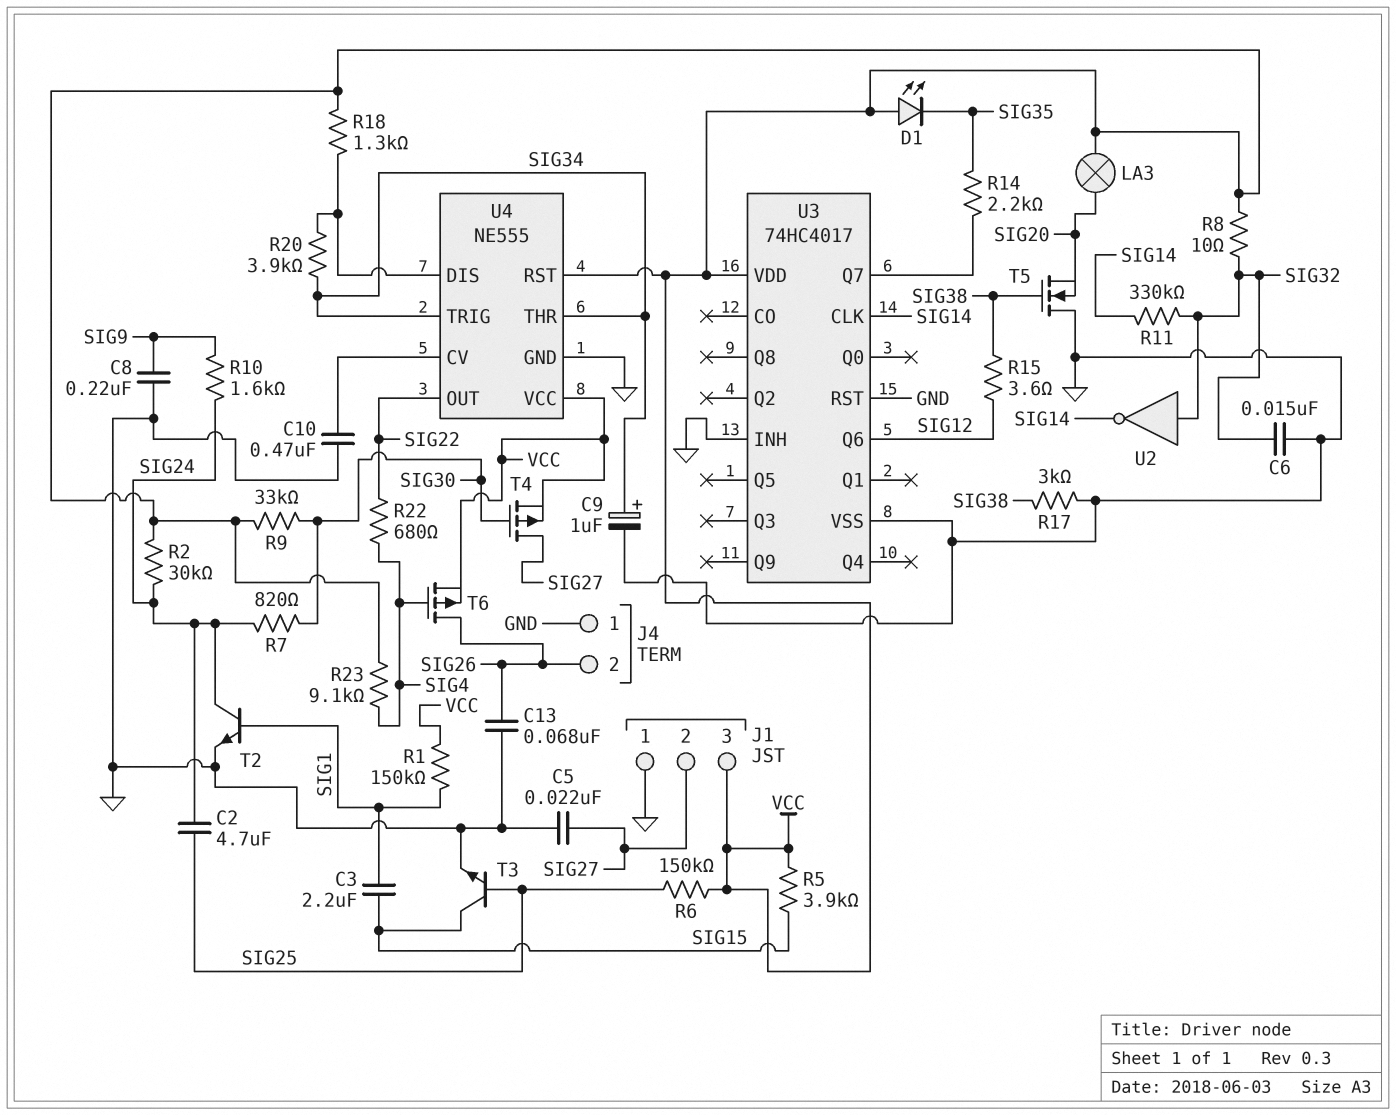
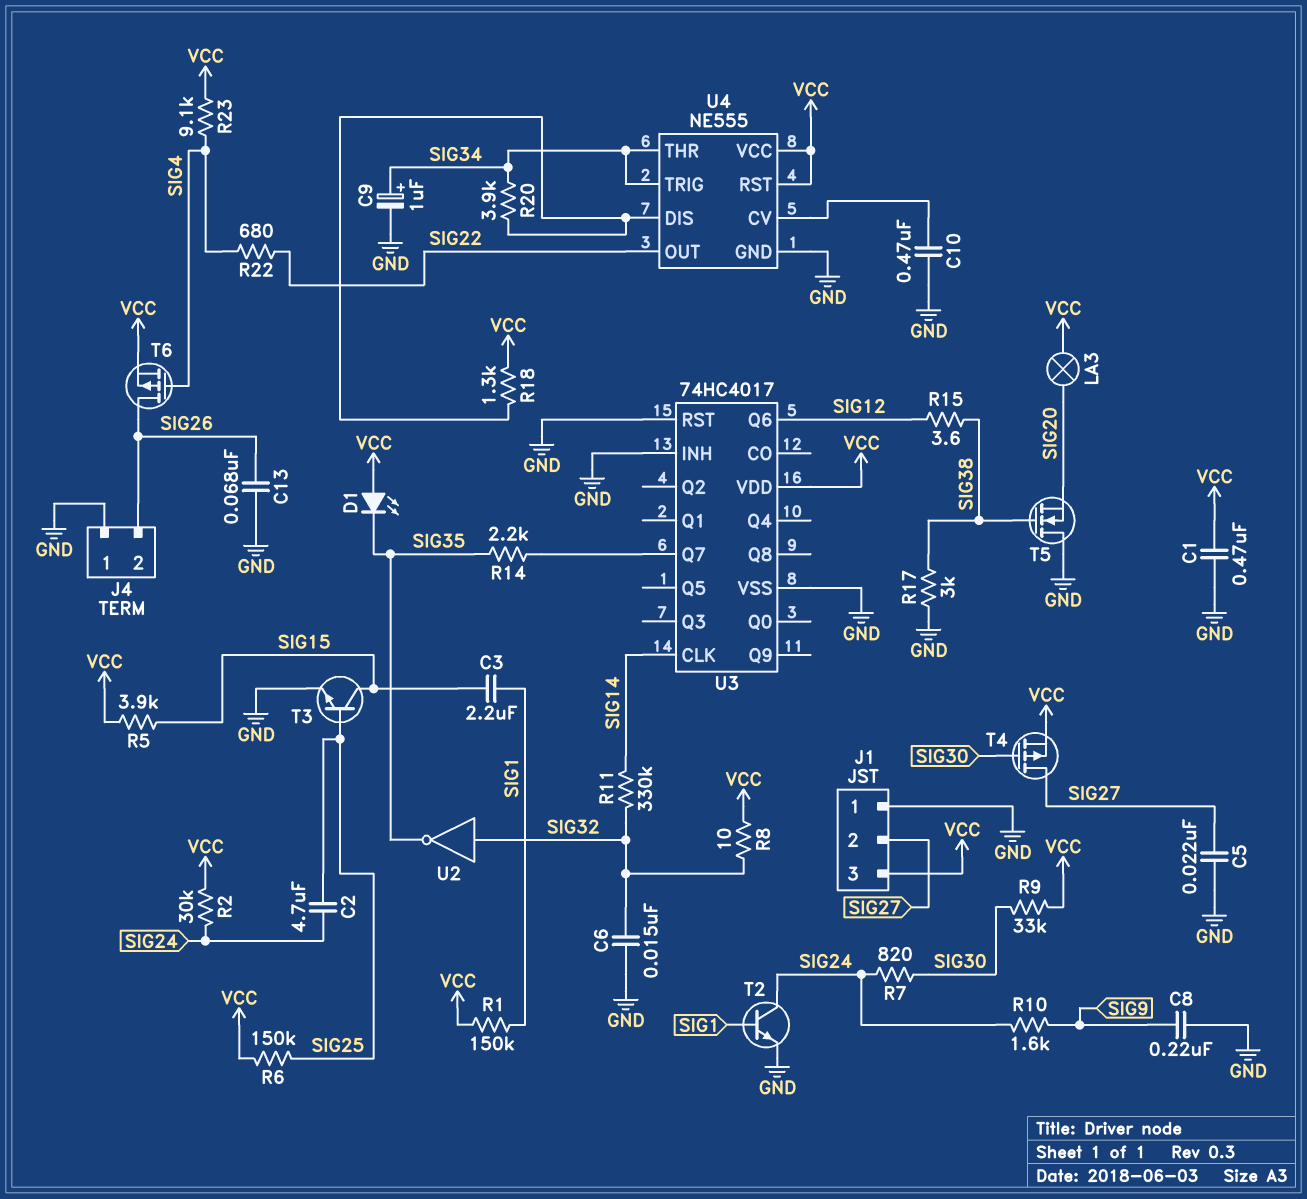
C1: none -> 470nF (GND, VCC)
U2: NOT (in SIG32, out SIG14) -> NOT (in SIG32, out SIG35)

